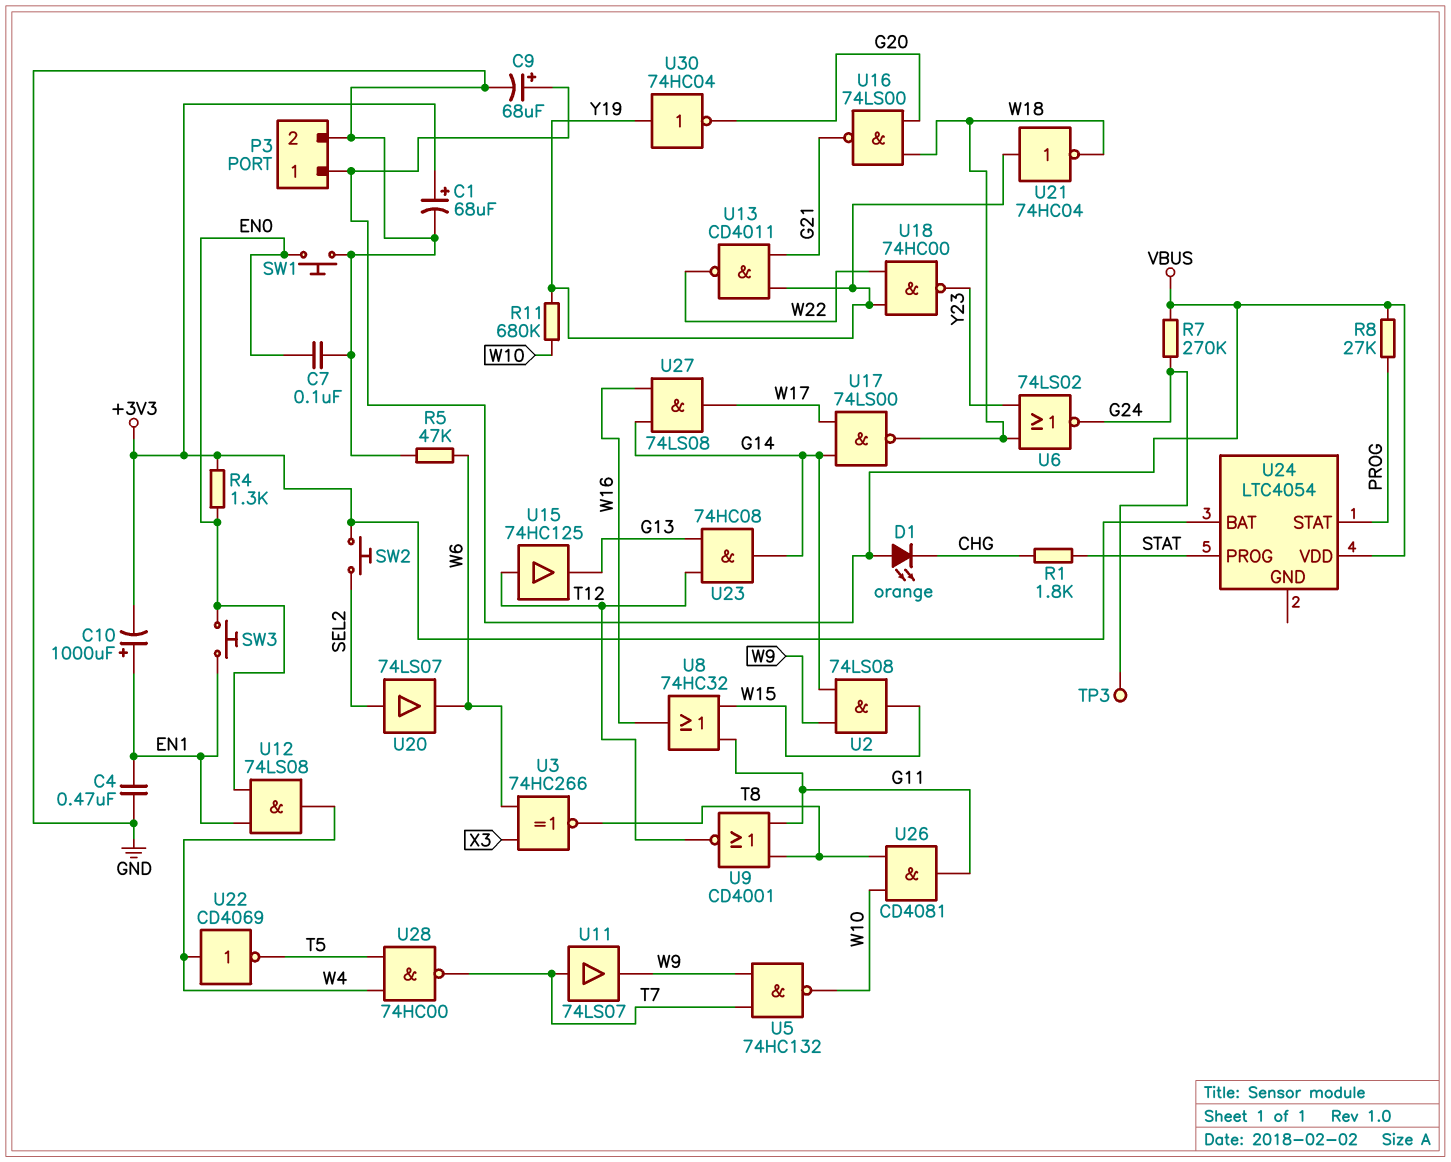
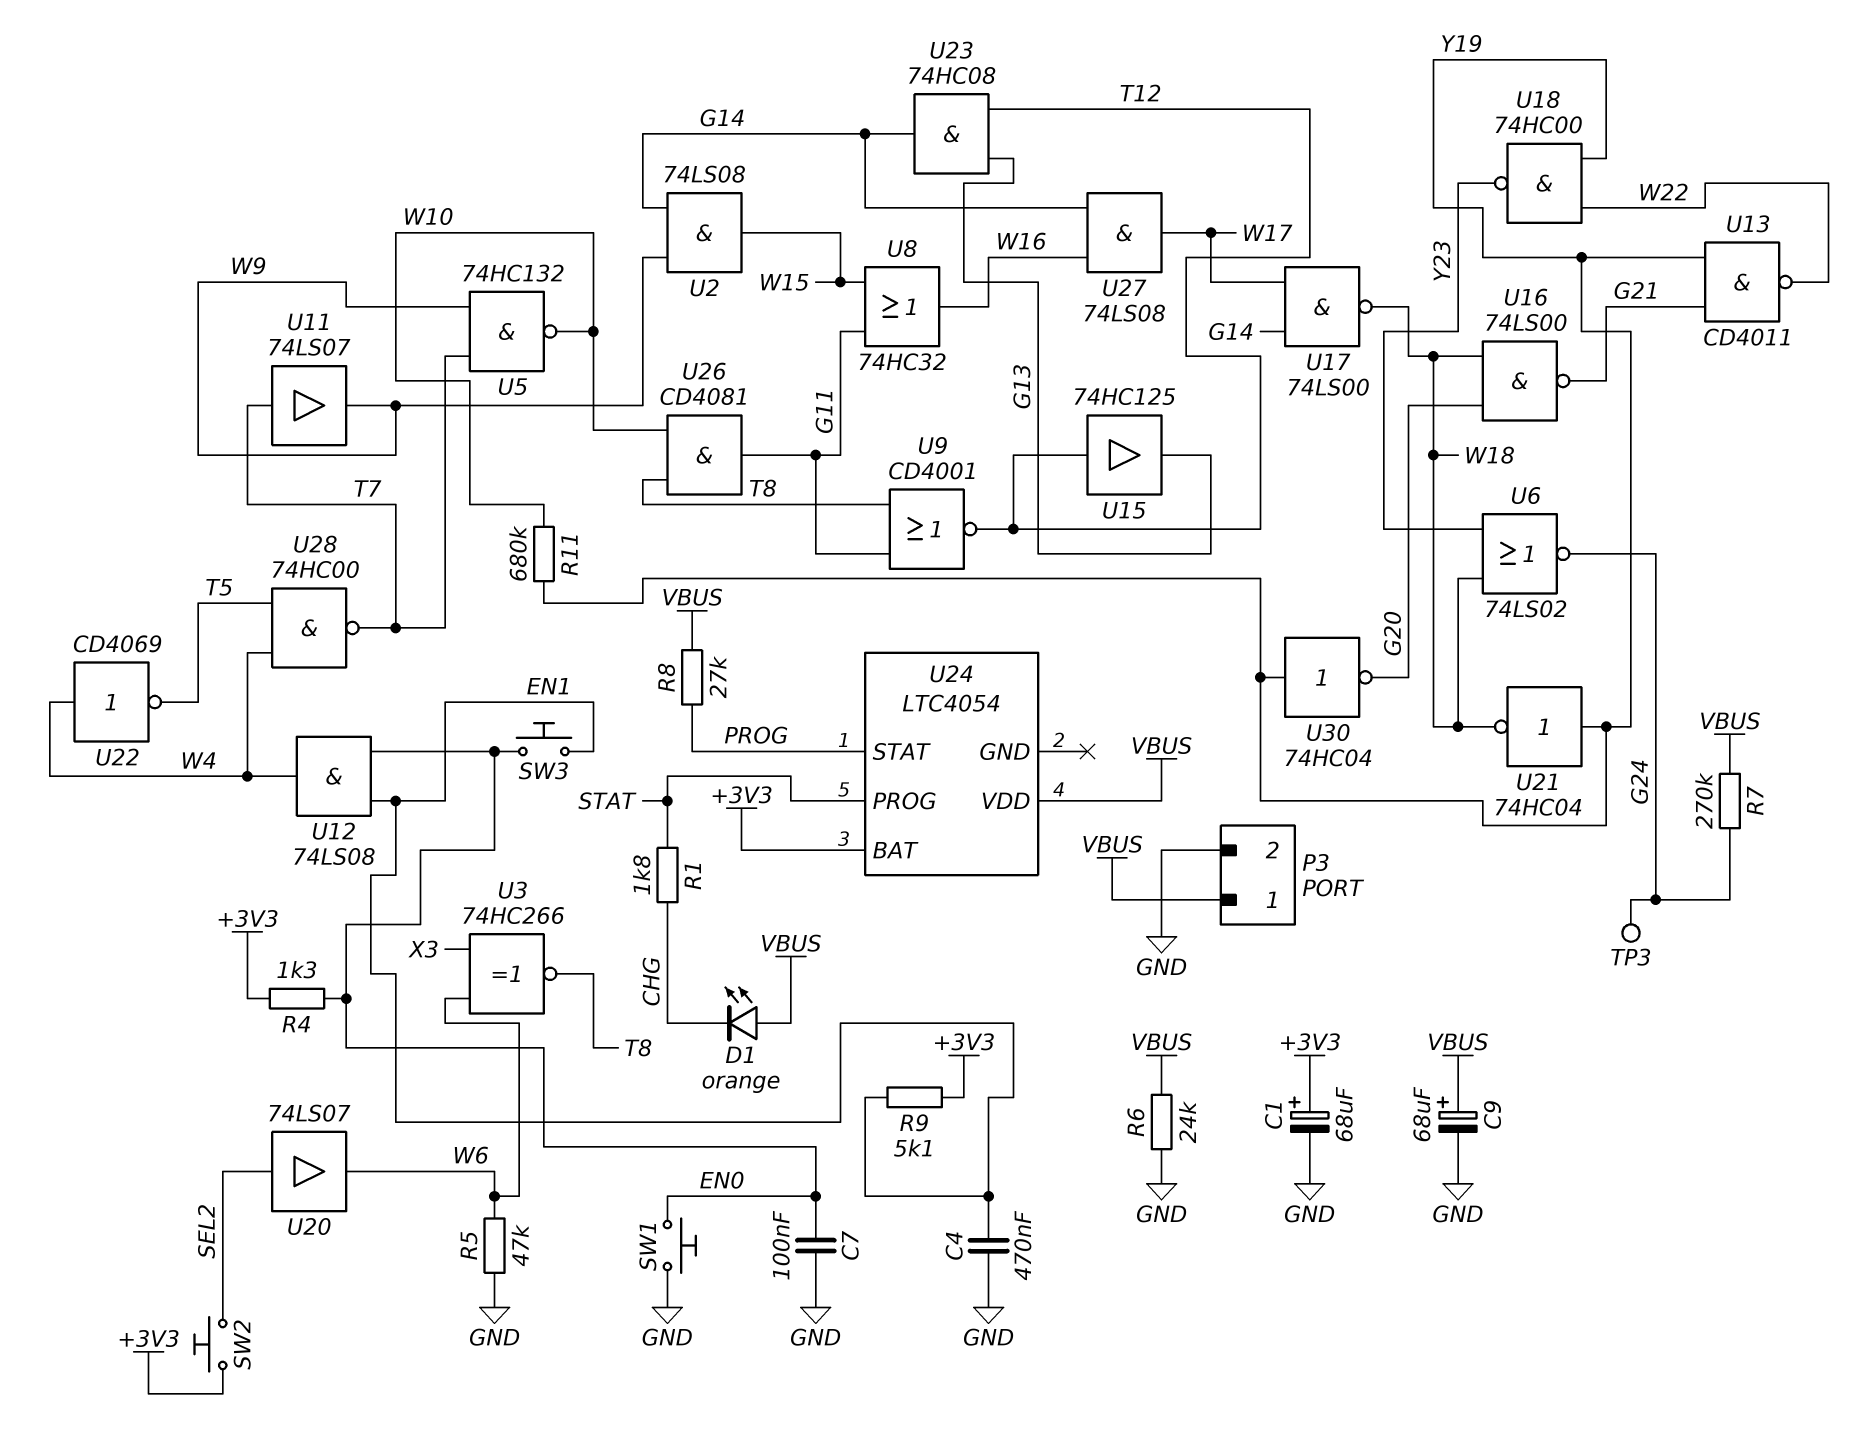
C10: 1000uF (plus EN1, minus +3V3) -> none
R6: none -> 24k (GND, VBUS)
R9: none -> 5.1k (+3V3, EN1)

